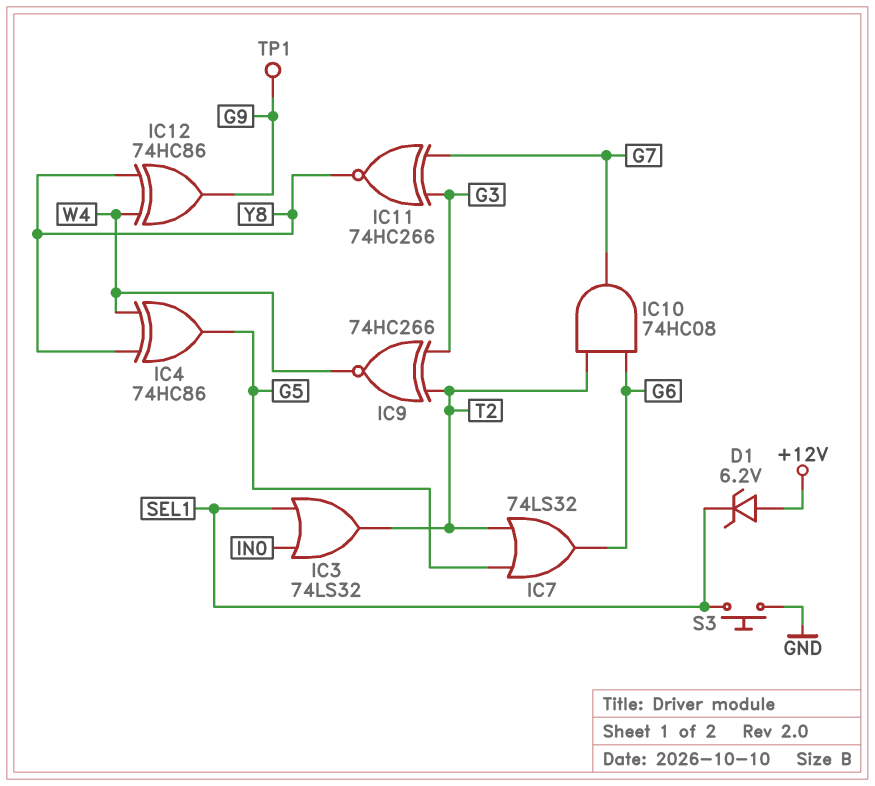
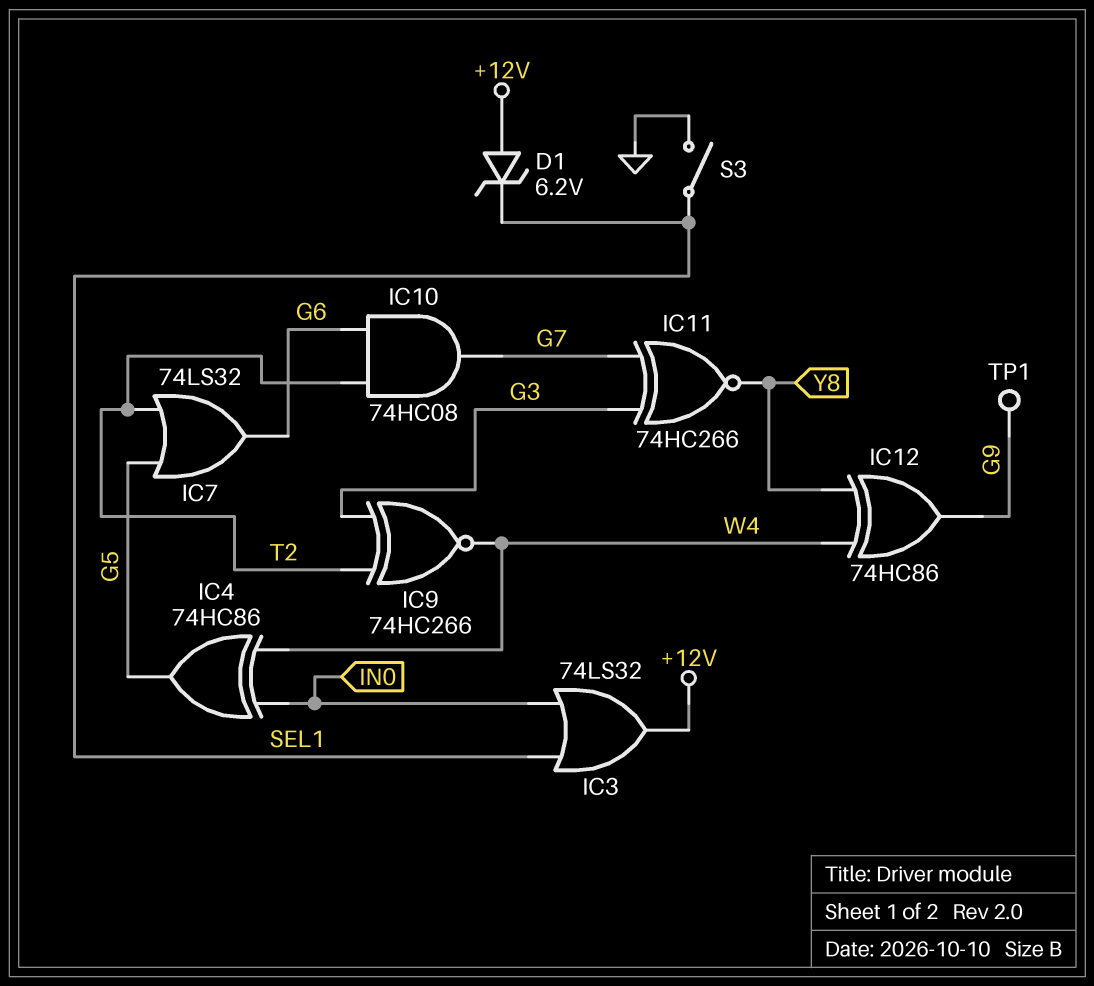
IC3: OR 74LS32 (in IN0, in SEL1, out T2) -> OR 74LS32 (in IN0, in SEL1, out +12V)
IC4: XOR 74HC86 (in W4, in Y8, out G5) -> XOR 74HC86 (in IN0, in W4, out G5)
S3: button (GND, SEL1) -> switch (GND, SEL1)

